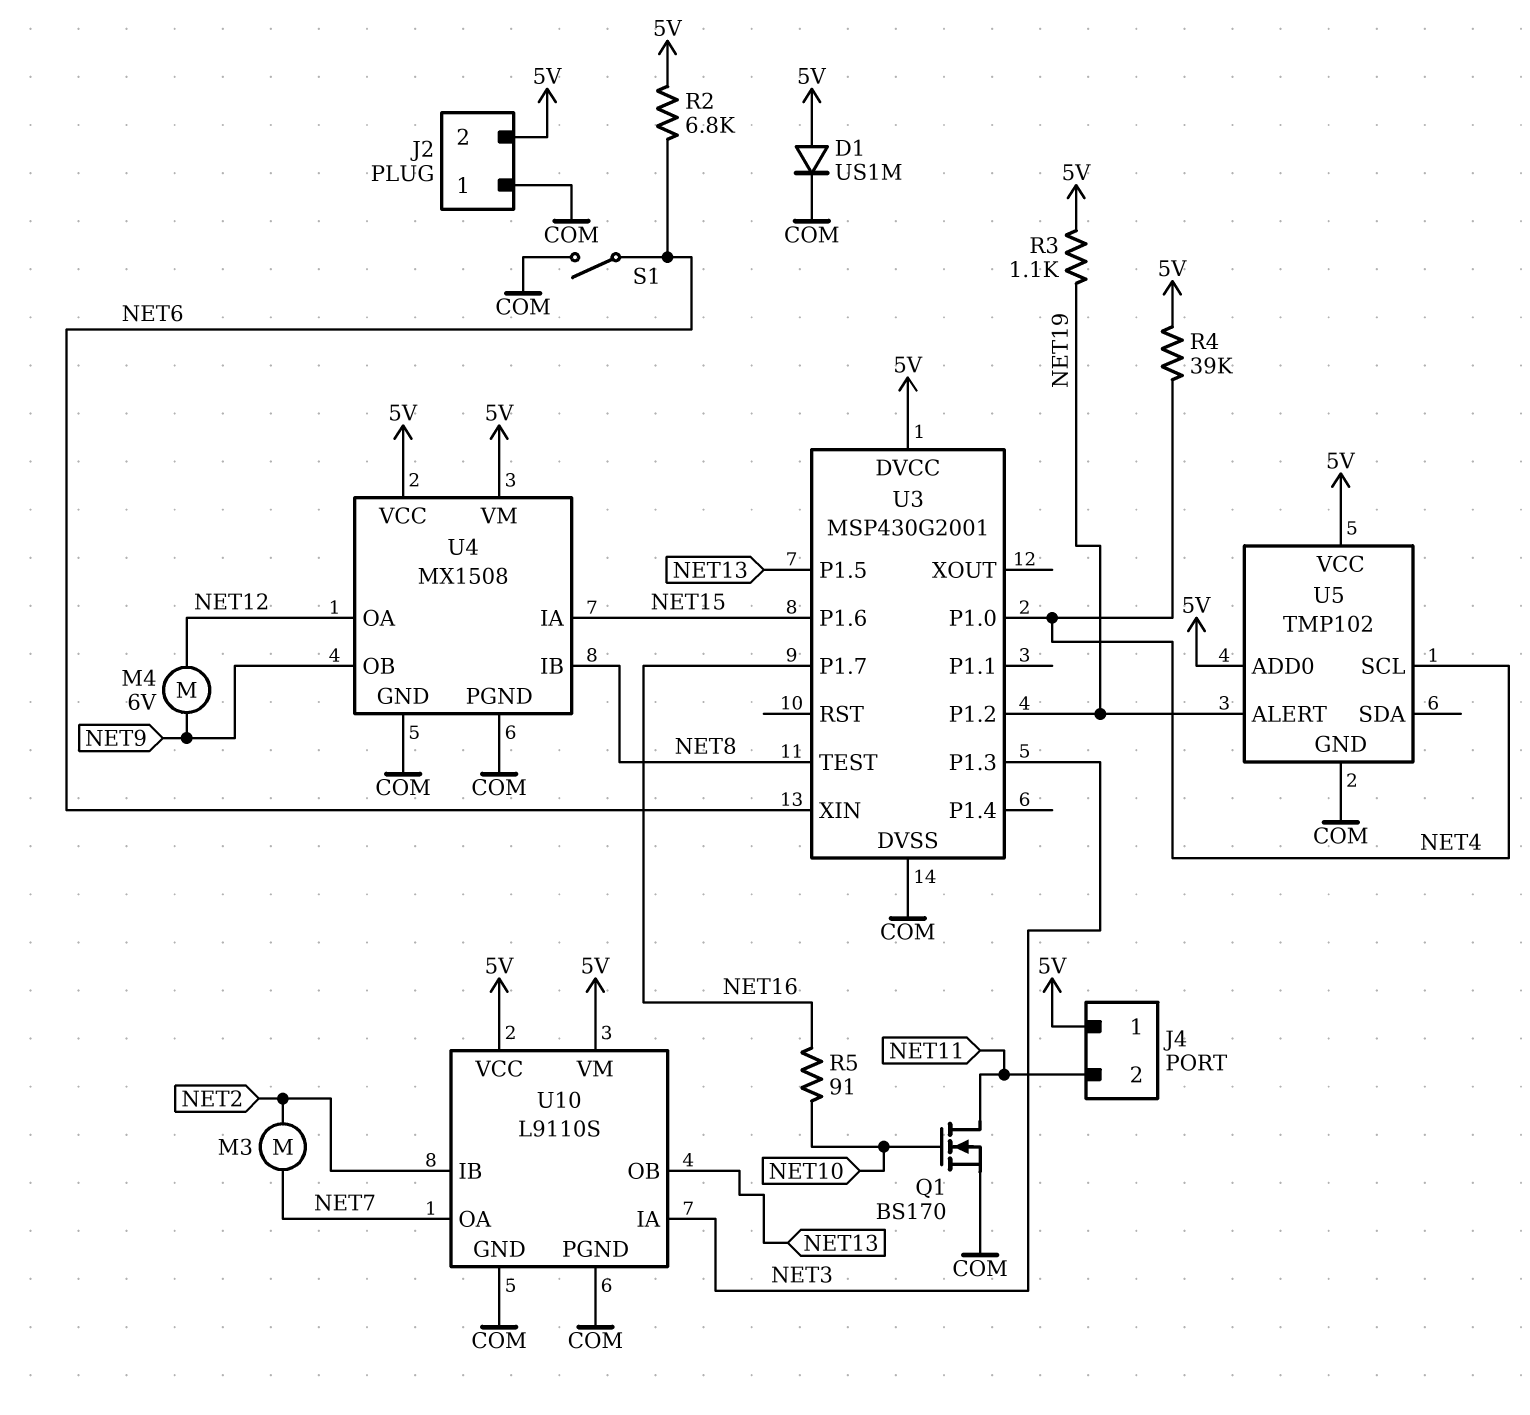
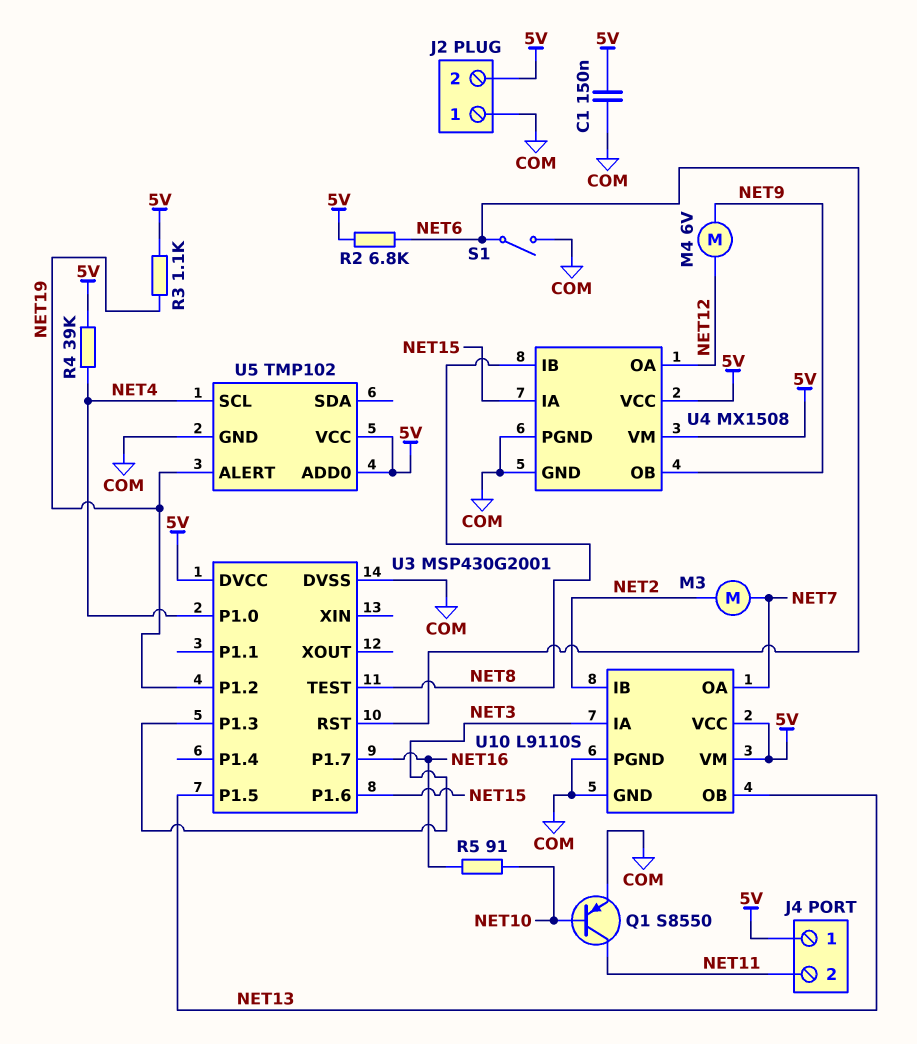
C1: none -> 150nF (5V, COM)
D1: diode US1M (A 5V, K COM) -> none
Q1: NMOS BS170 (G NET10, D NET11, S COM) -> PNP S8550 (B NET10, C NET11, E COM)
U3 pin RST: none -> NET6
U3 pin XIN: NET6 -> none

